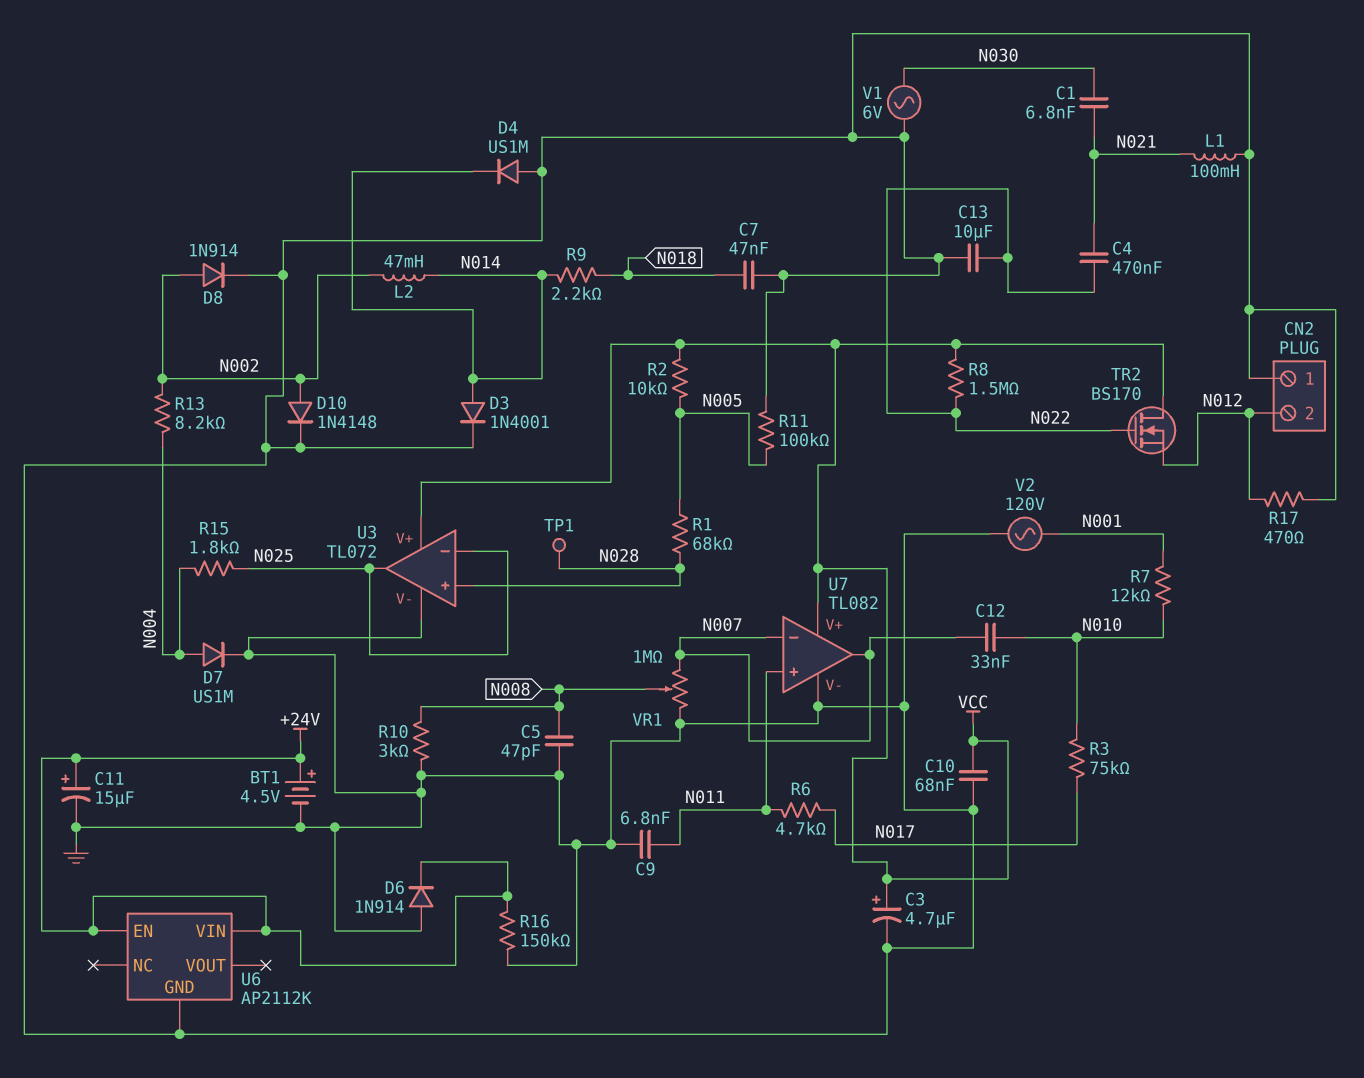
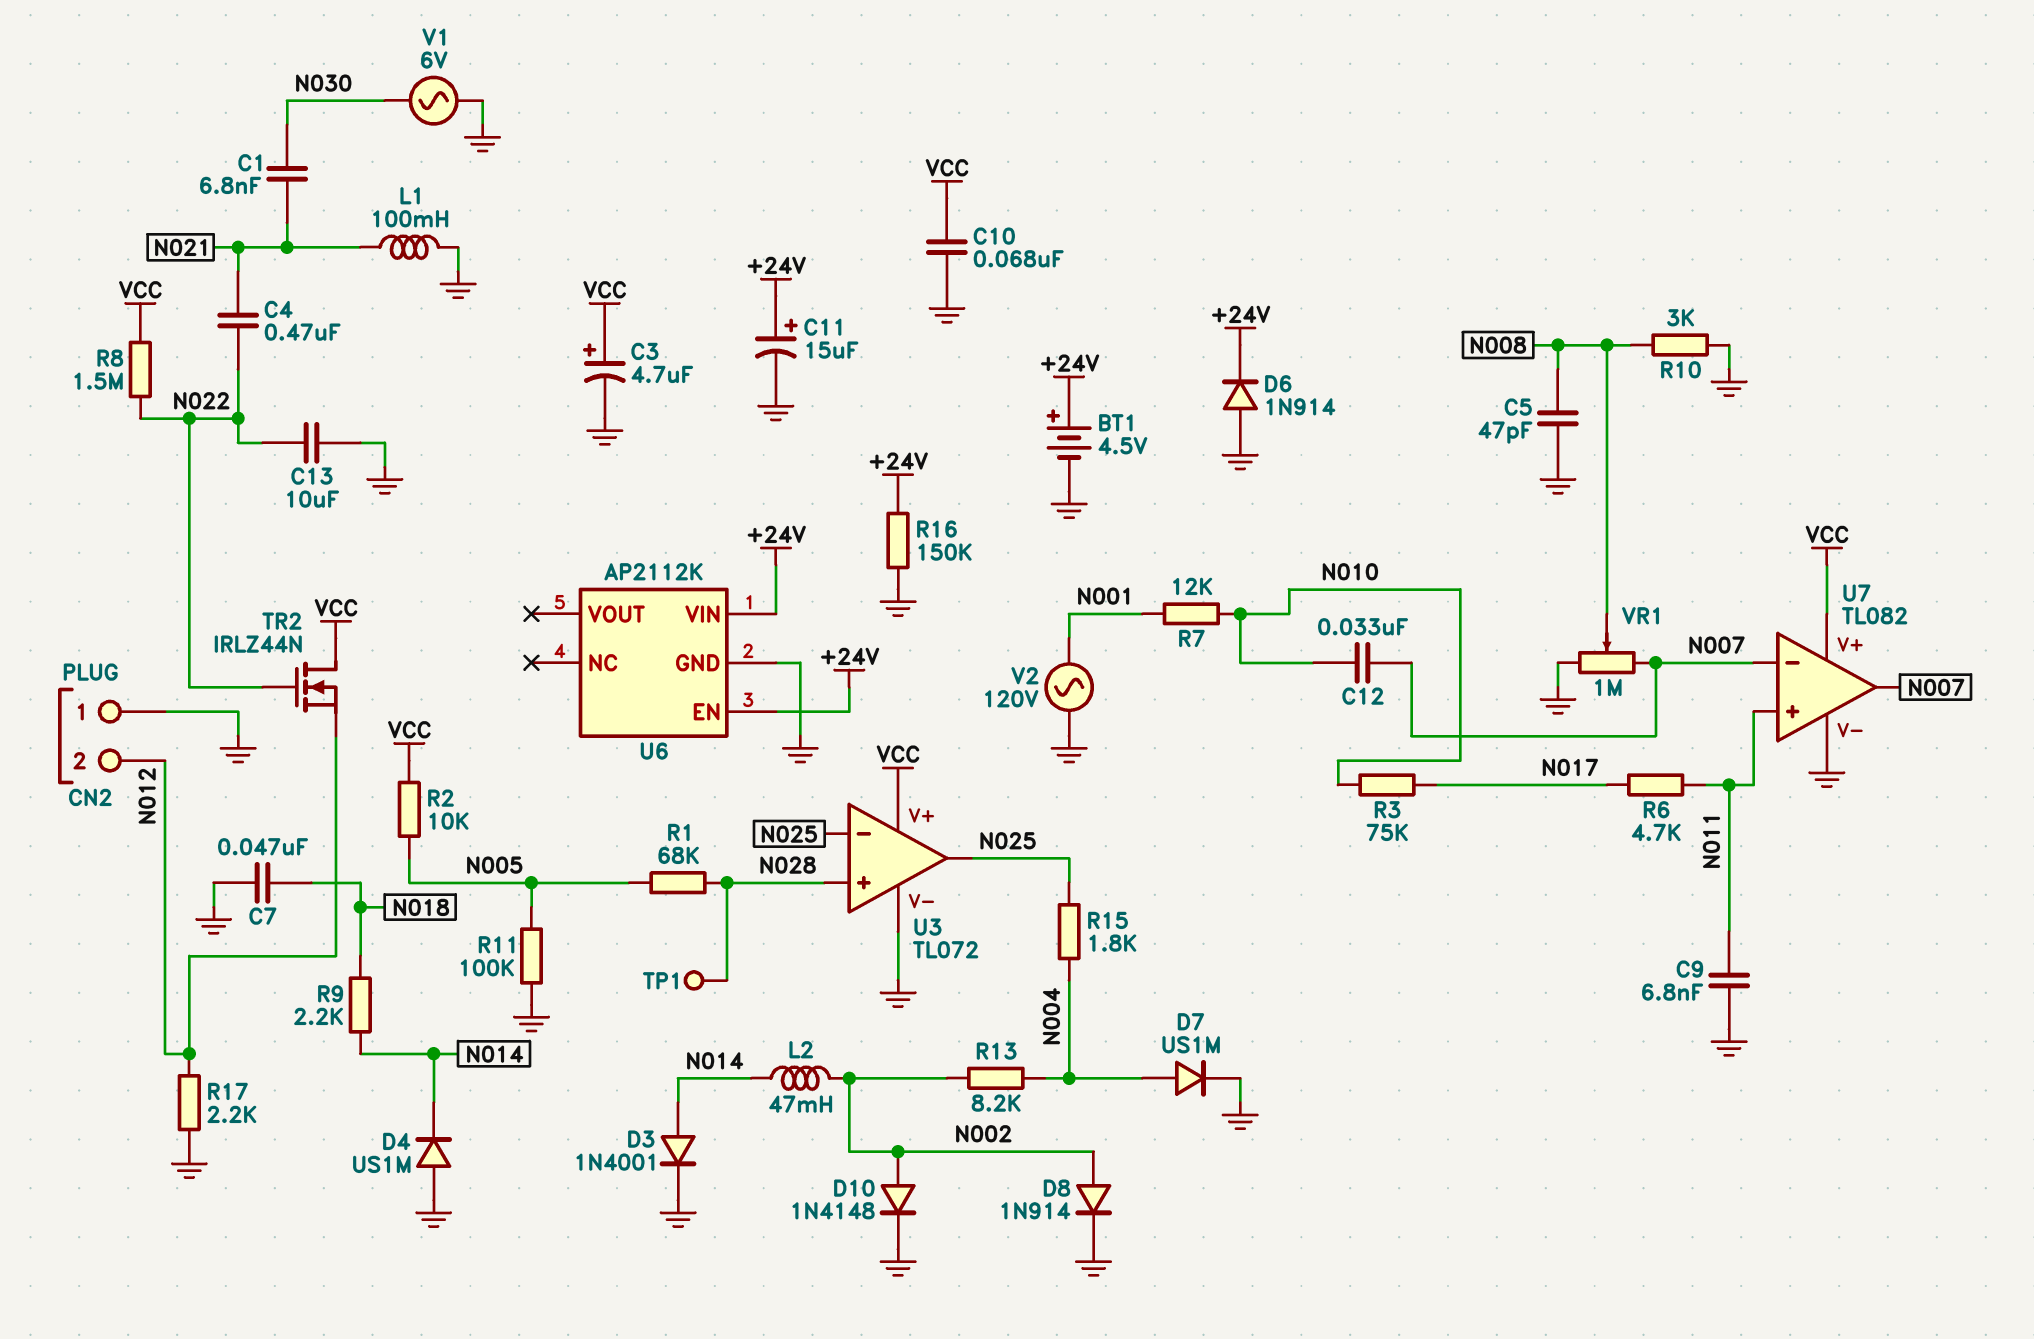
R17: 470 (GND, N012) -> 2.2k (GND, N012)
TR2: NMOS BS170 (G N022, D VCC, S N012) -> NMOS IRLZ44N (G N022, D VCC, S N012)

